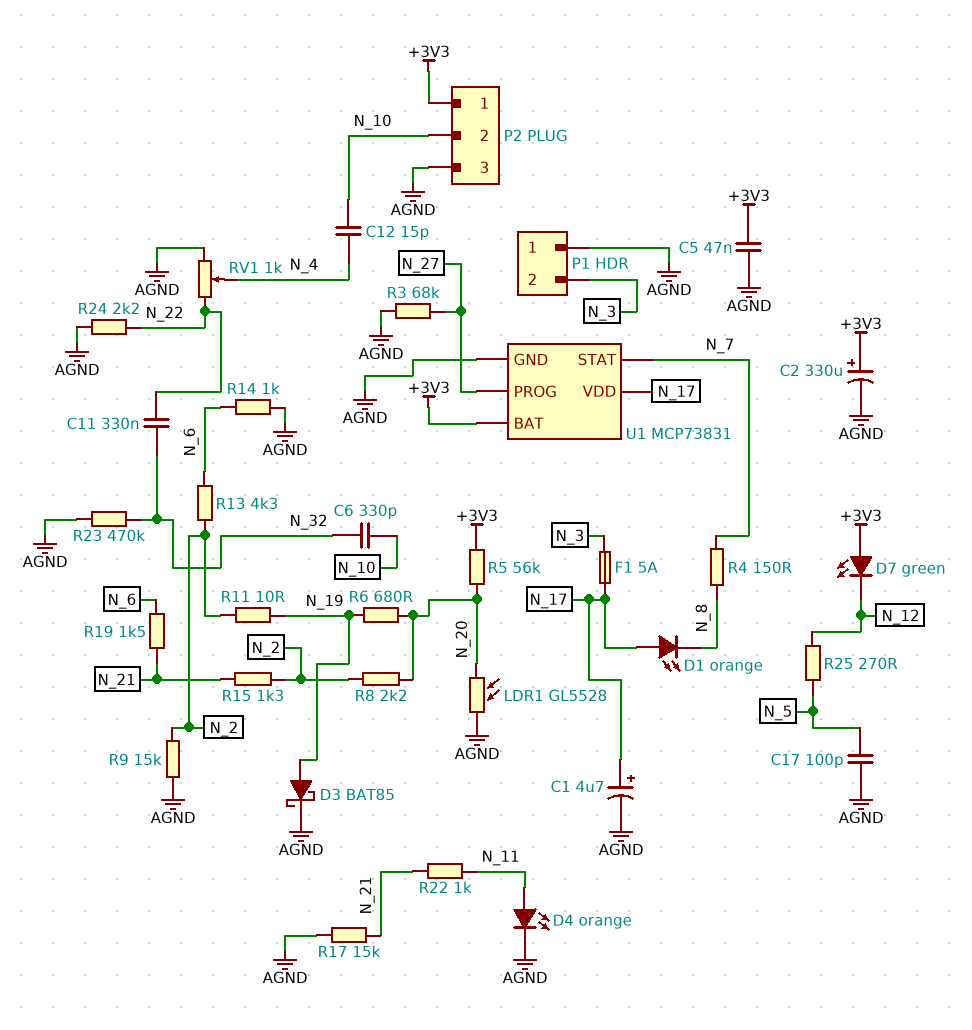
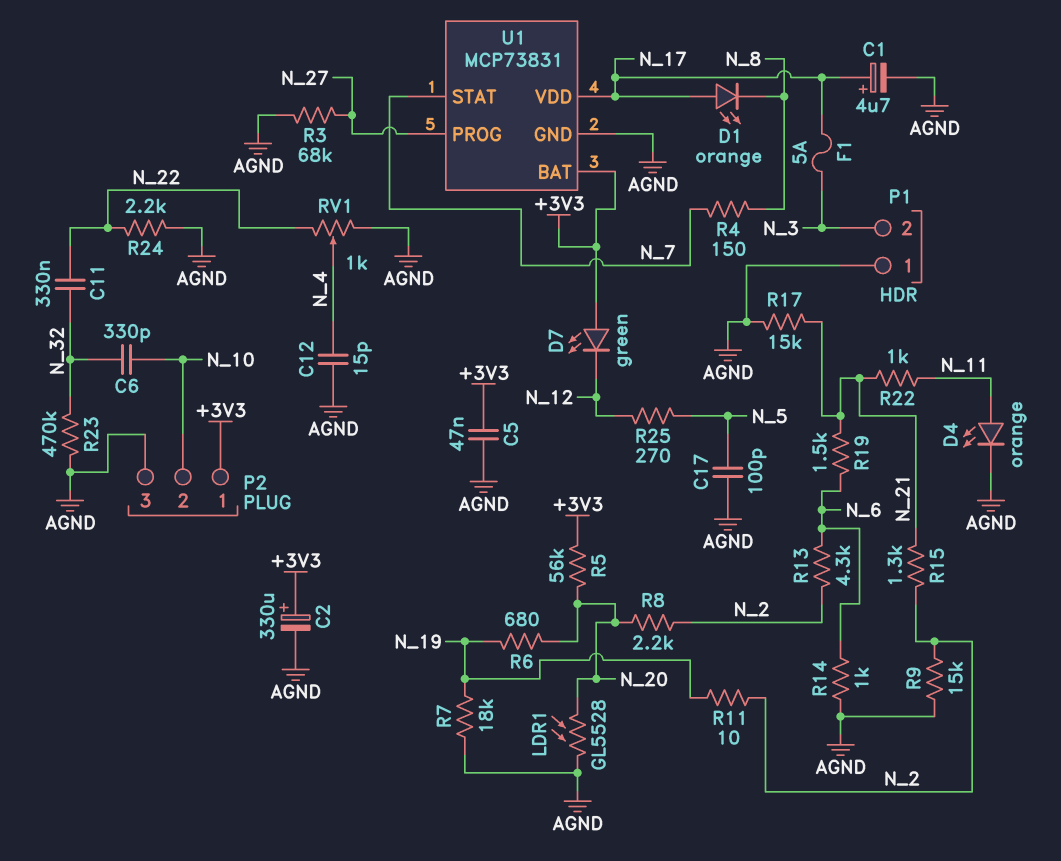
C12: 15pF (N_4, N_10) -> 15pF (AGND, N_4)
D3: schottky BAT85 (A N_19, K AGND) -> none
R7: none -> 18k (AGND, N_19)

